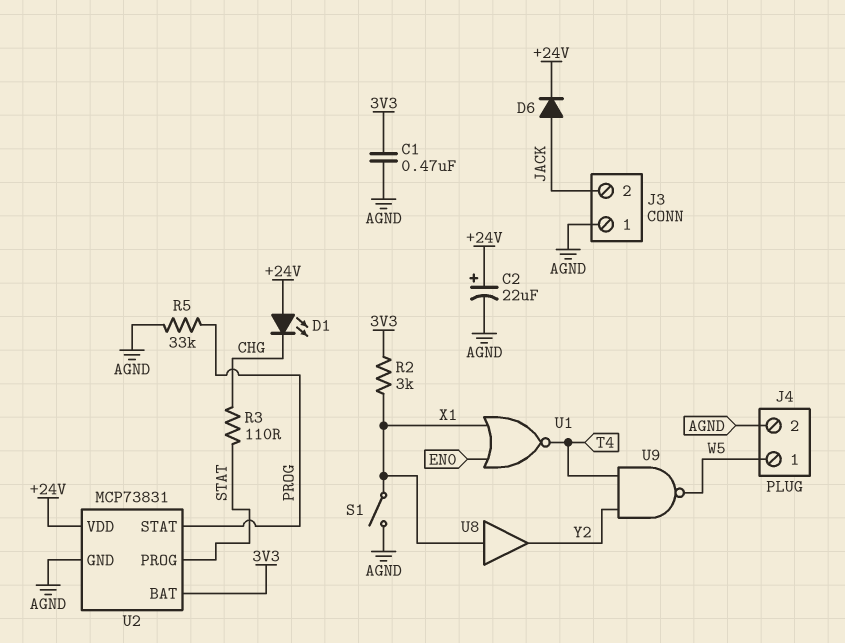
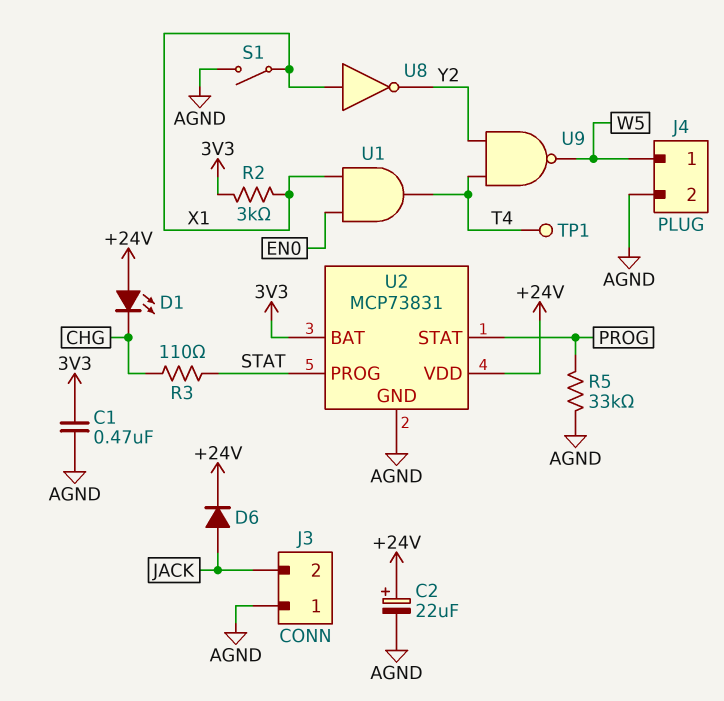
TP1: none -> test point (T4)
U1: NOR (in EN0, in X1, out T4) -> AND (in EN0, in X1, out T4)
U8: buffer (in X1, out Y2) -> NOT (in X1, out Y2)

